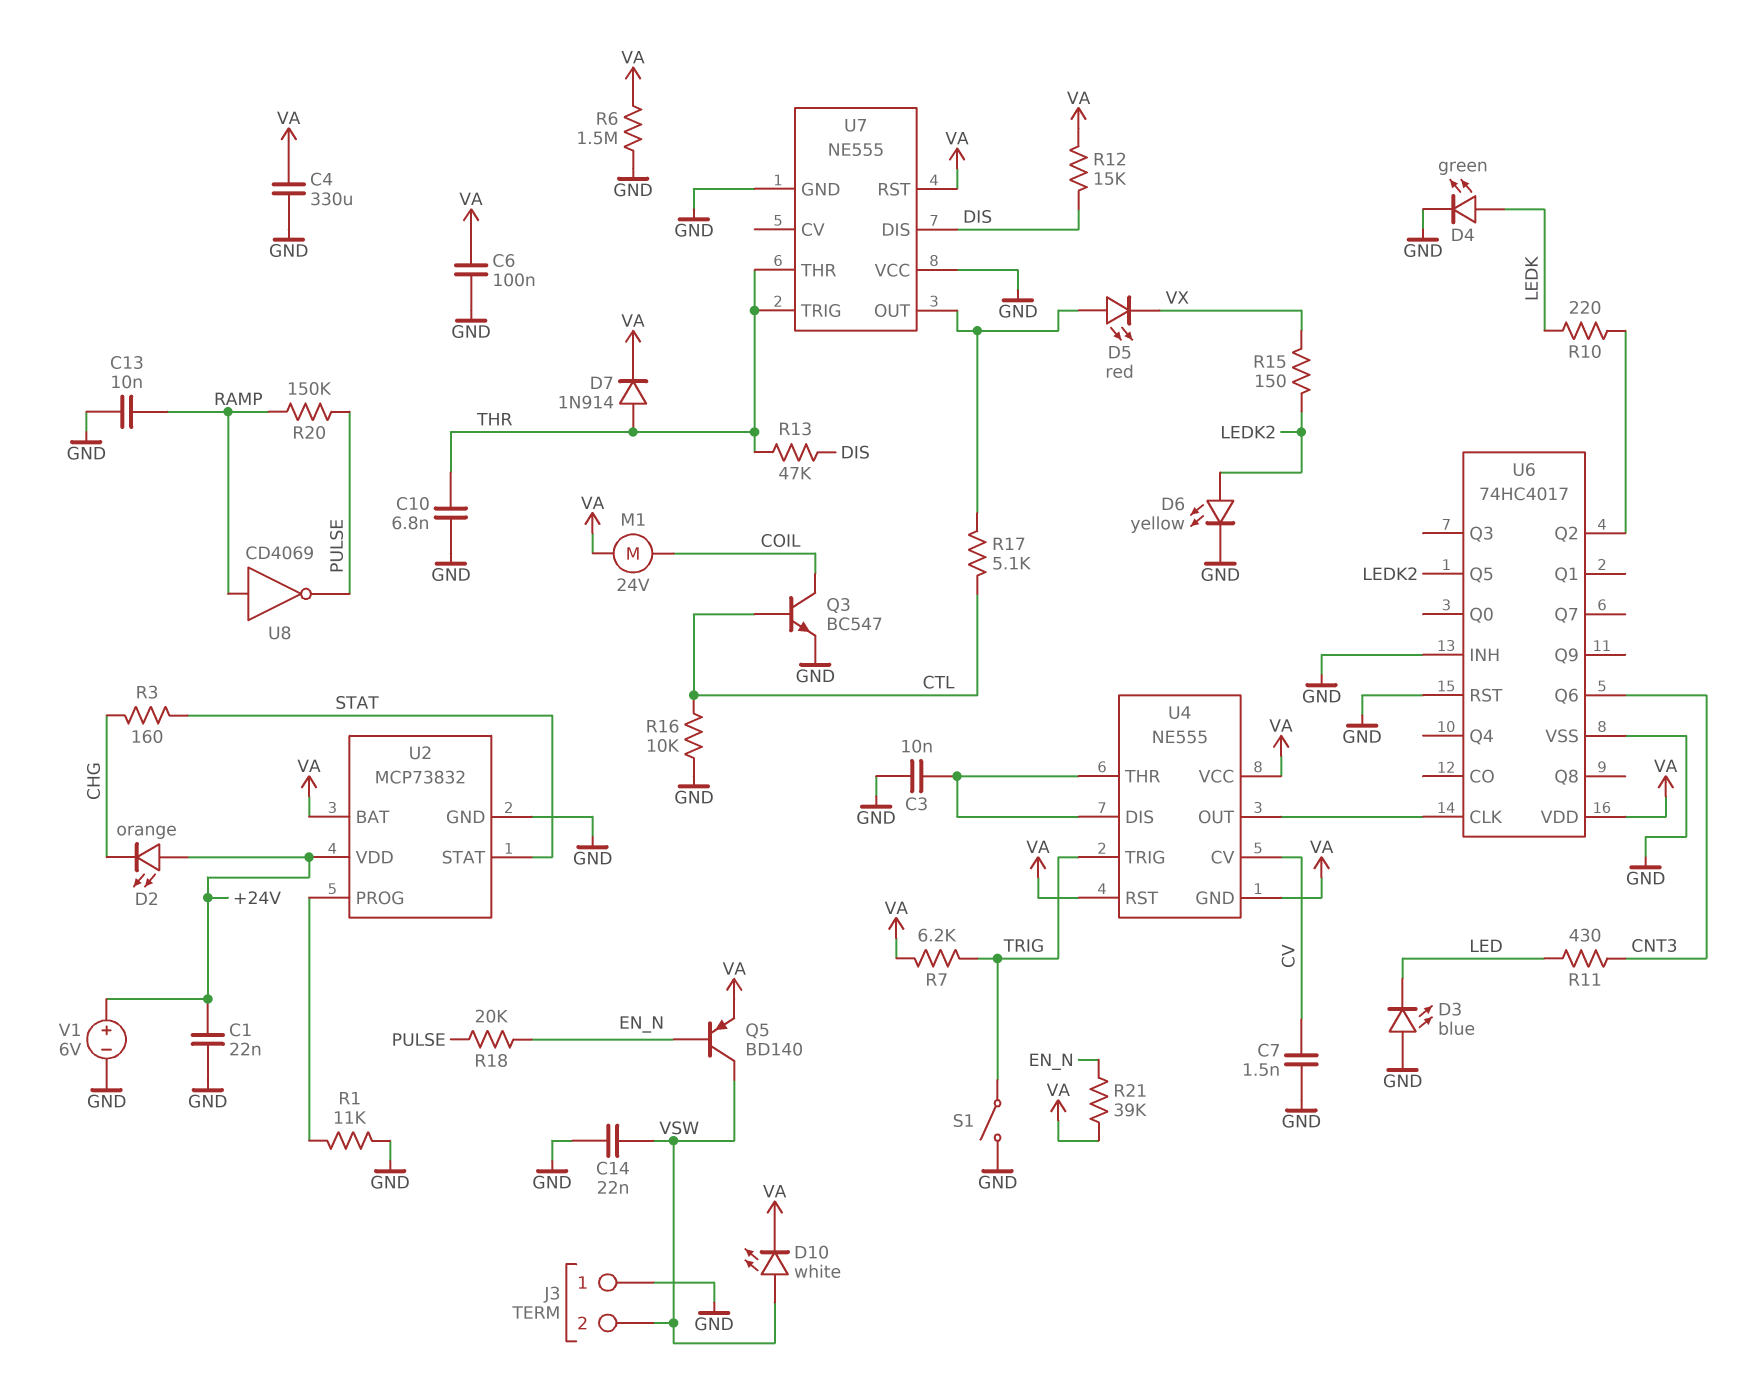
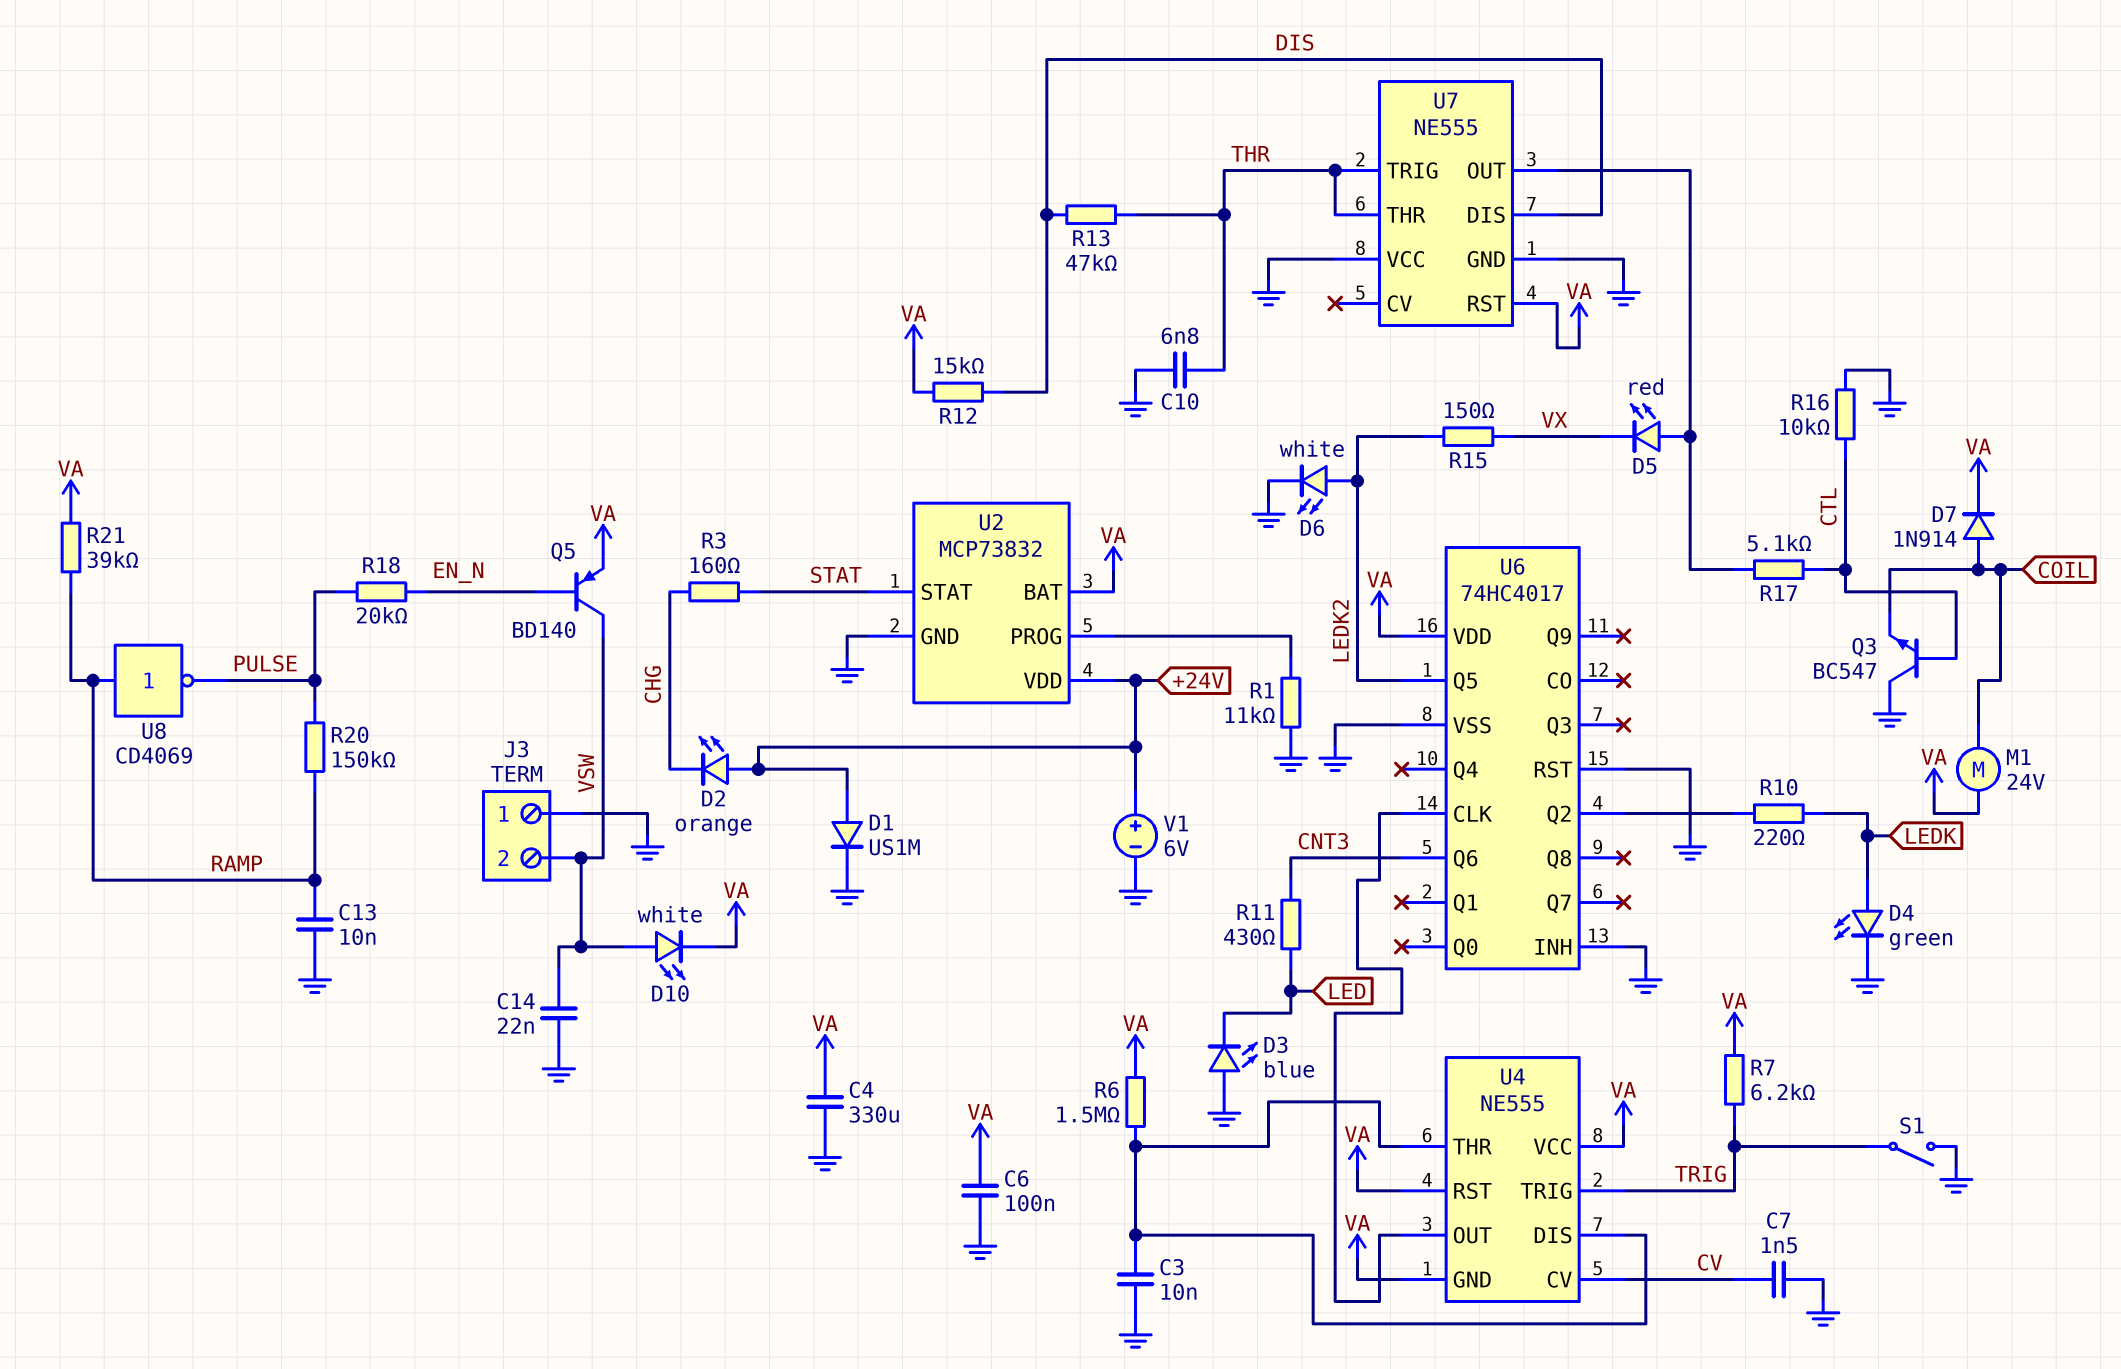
C1: 22nF (+24V, GND) -> none
D1: none -> diode US1M (A +24V, K GND)
D6: LED yellow (A LEDK2, K GND) -> LED white (A LEDK2, K GND)
D7: diode 1N914 (A THR, K VA) -> diode 1N914 (A COIL, K VA)
Q3: NPN BC547 (B CTL, C COIL, E GND) -> NPN BC547 (B CTL, C GND, E COIL)
R6: 1.5M (GND, VA) -> 1.5M (U4/DIS, VA)
R21: 39k (EN_N, VA) -> 39k (RAMP, VA)

